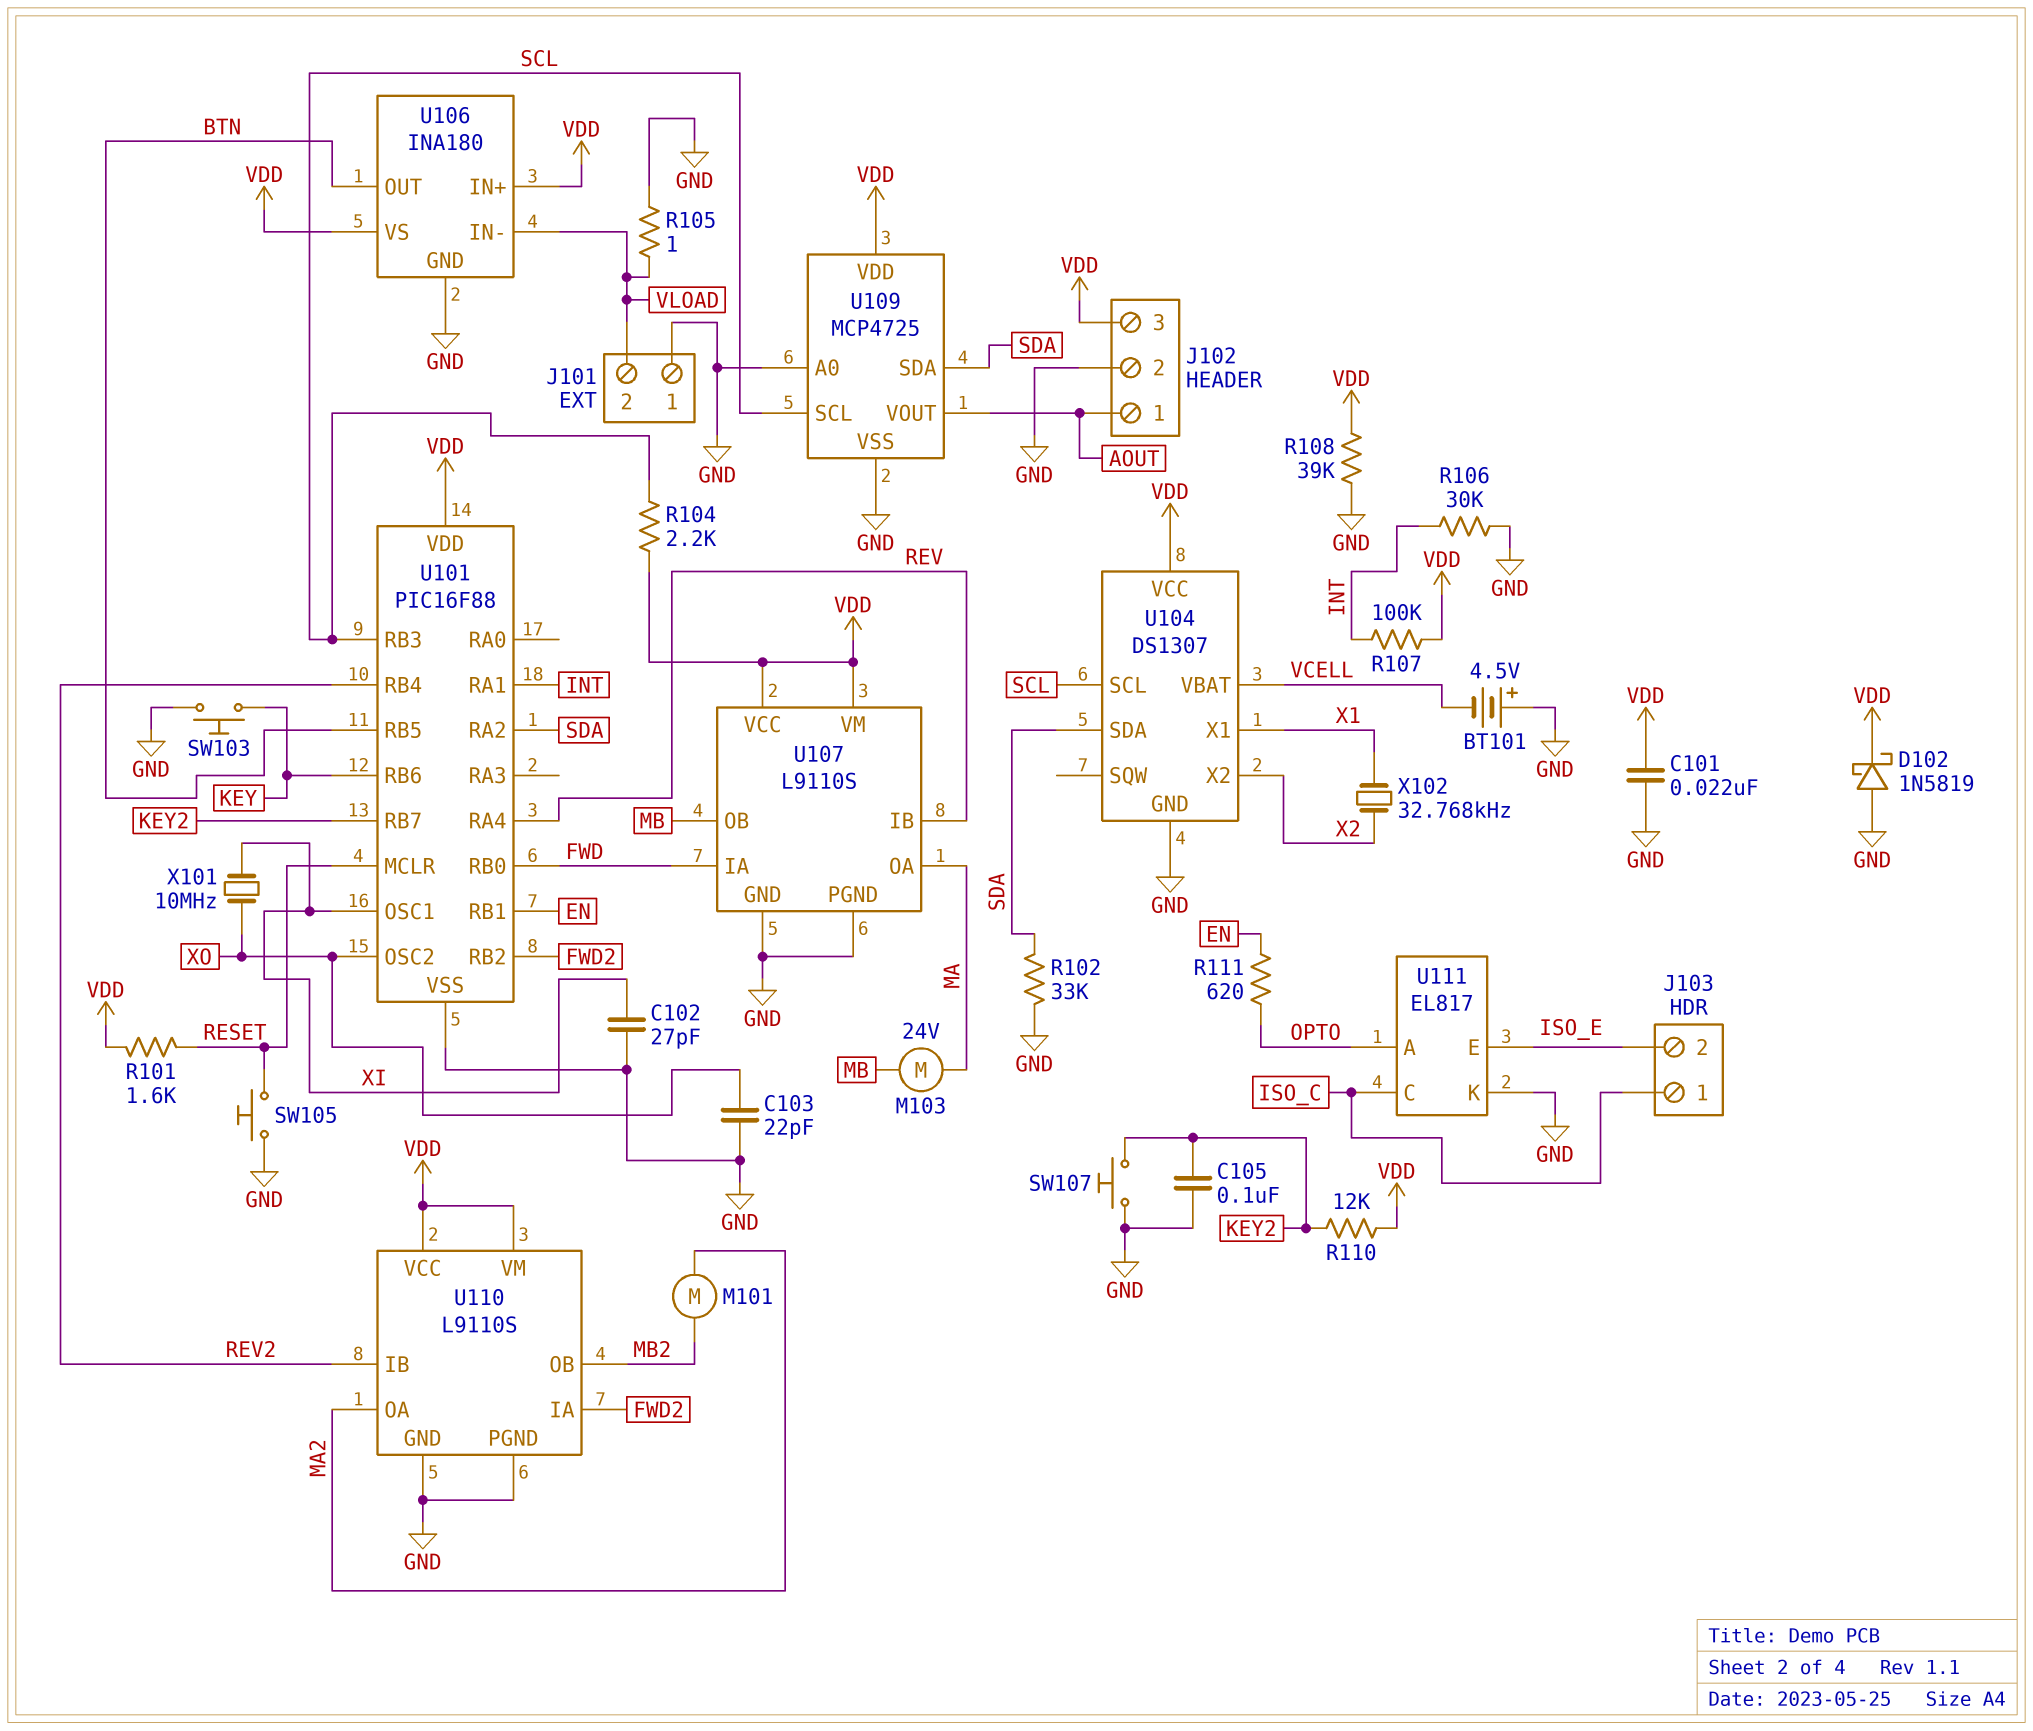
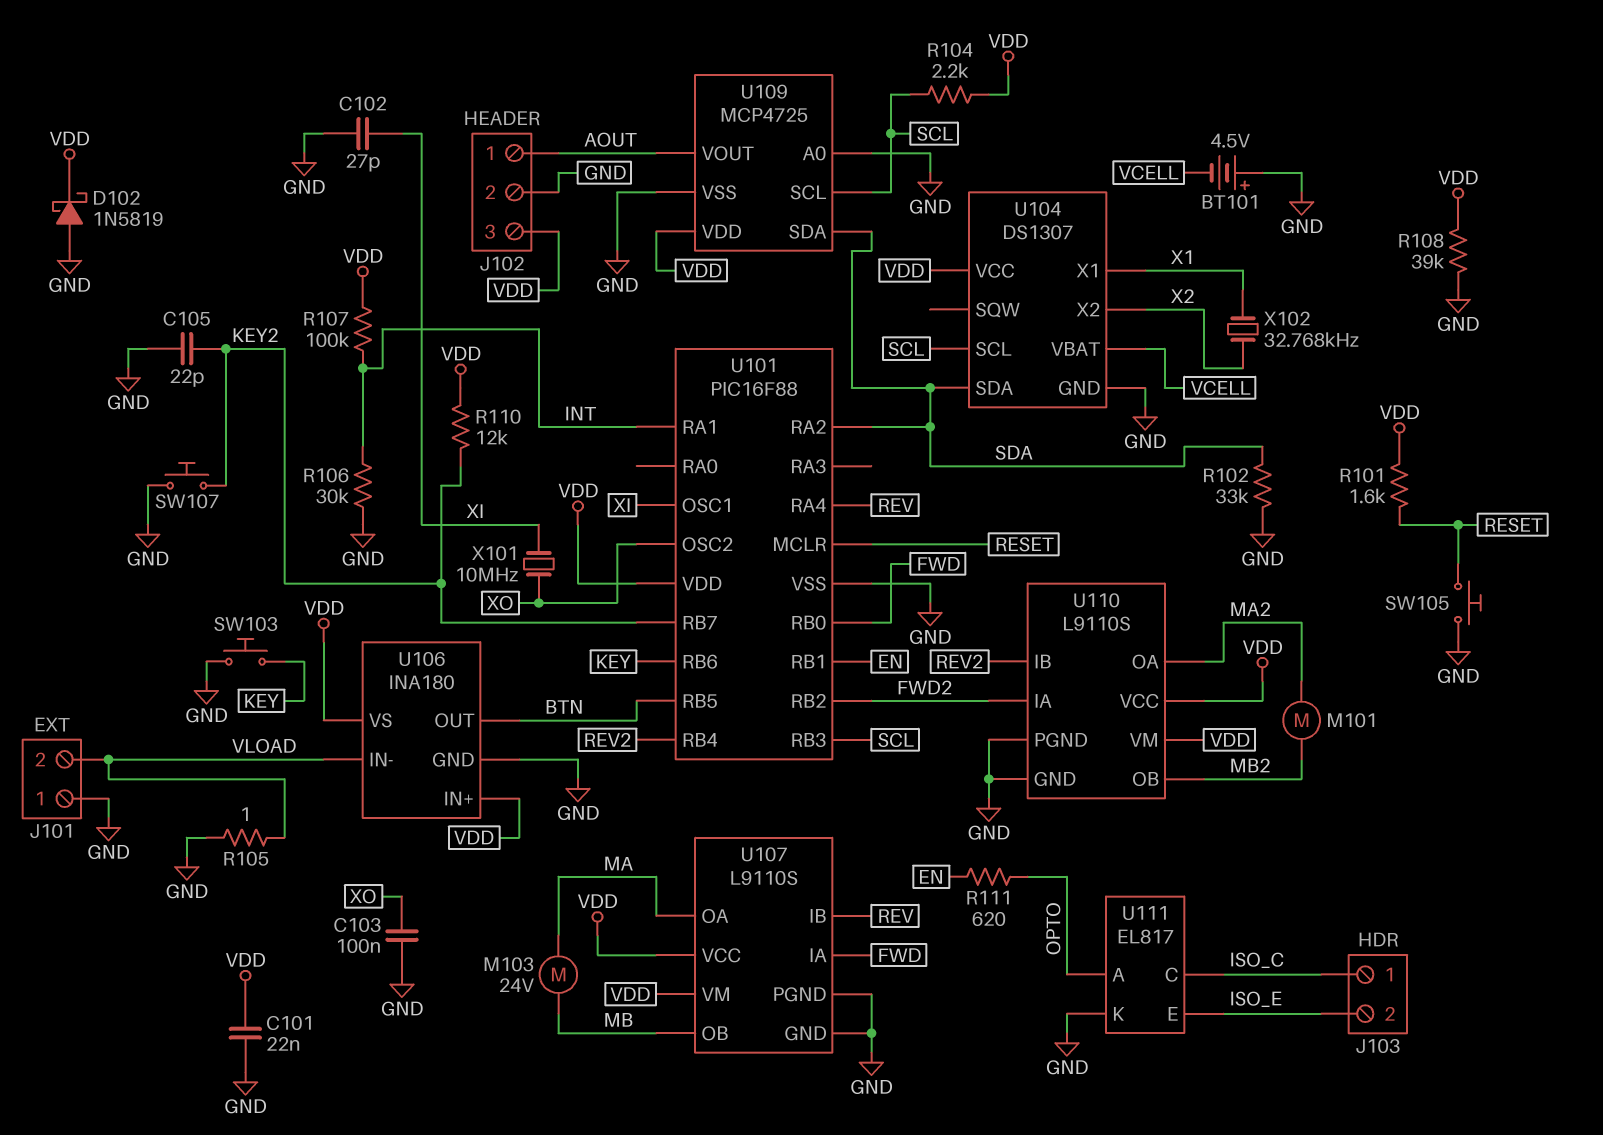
C103: 22pF (GND, XO) -> 100nF (GND, XO)
C105: 100nF (GND, KEY2) -> 22pF (GND, KEY2)

